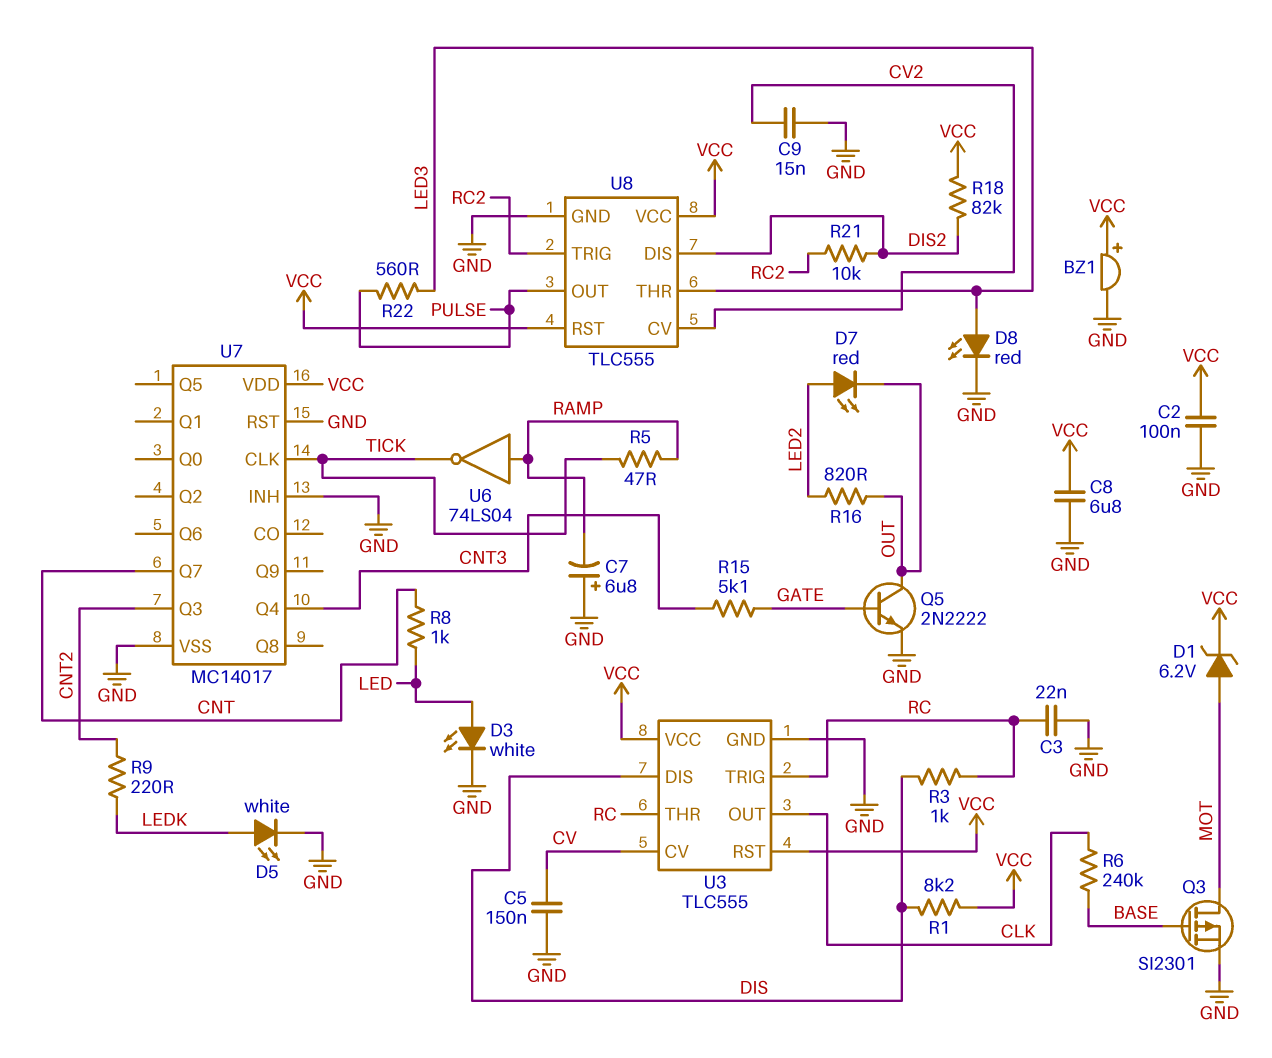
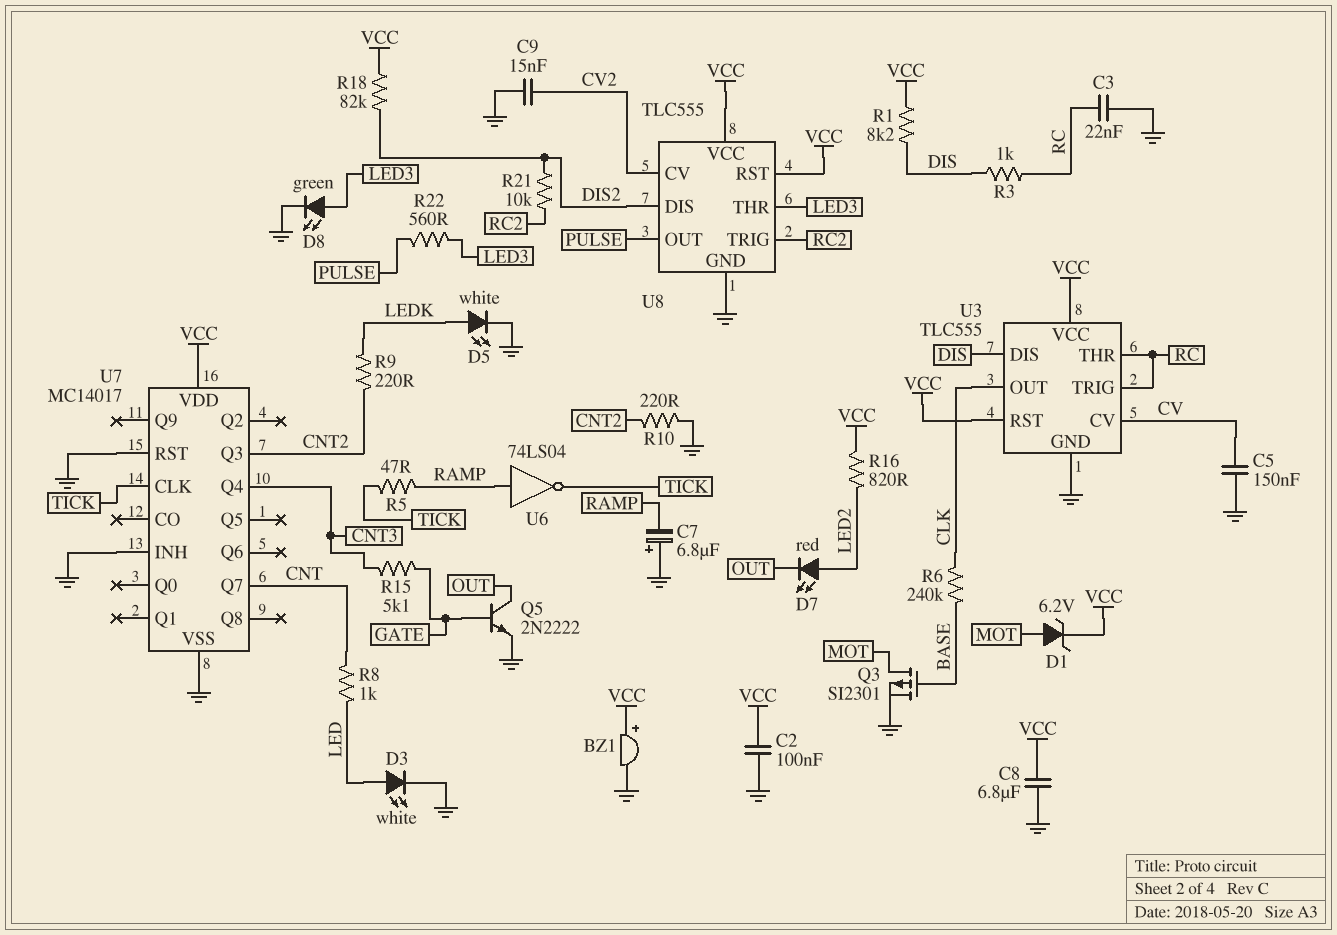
D8: LED red (A LED3, K GND) -> LED green (A LED3, K GND)
R10: none -> 220 (CNT2, GND)
R16: 820 (LED2, OUT) -> 820 (LED2, VCC)

